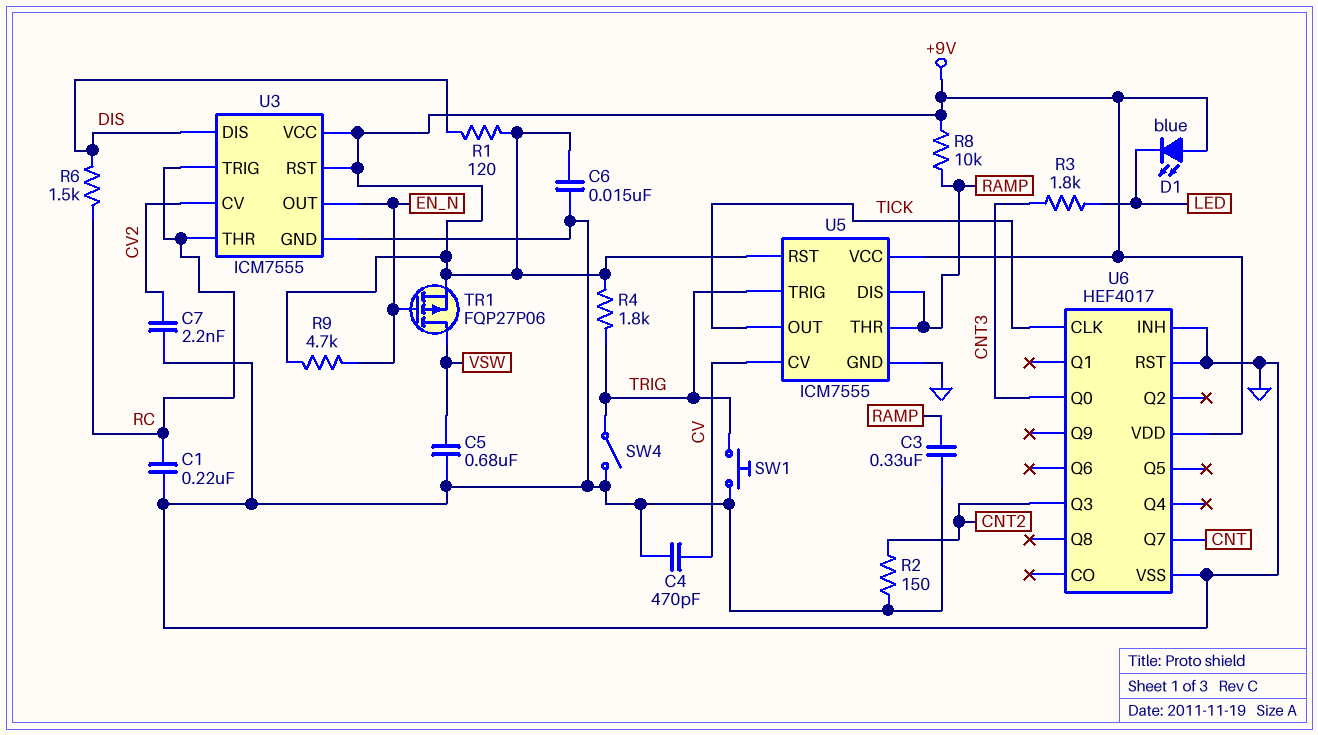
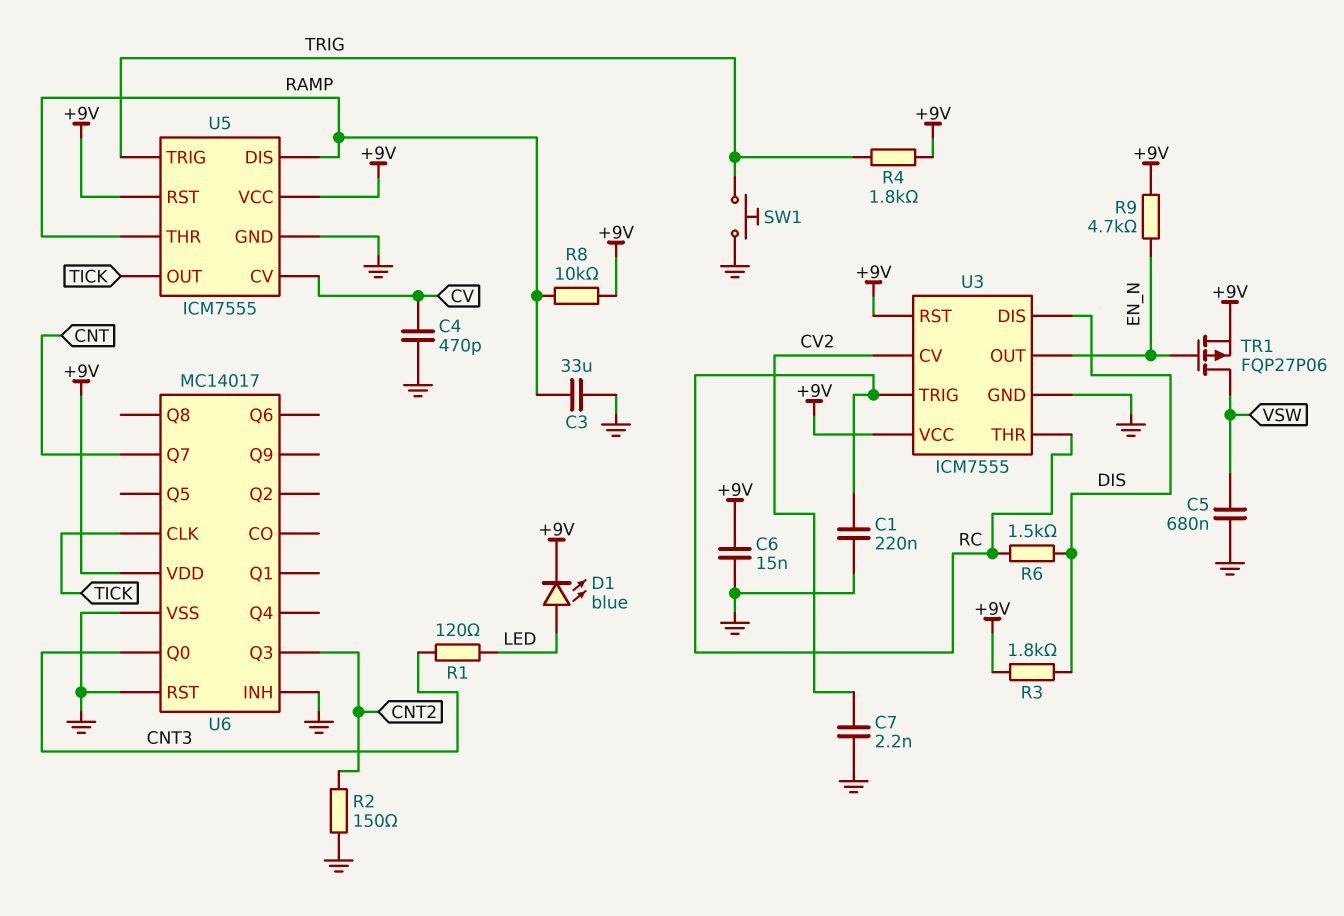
C3: 330nF (GND, RAMP) -> 33uF (GND, RAMP)
D1: LED blue (A +9V, K LED) -> LED blue (A LED, K +9V)
R1: 120 (+9V, DIS) -> 120 (CNT3, LED)
R3: 1.8k (CNT3, LED) -> 1.8k (+9V, DIS)
SW4: switch (GND, TRIG) -> none
U6: HEF4017 -> MC14017

